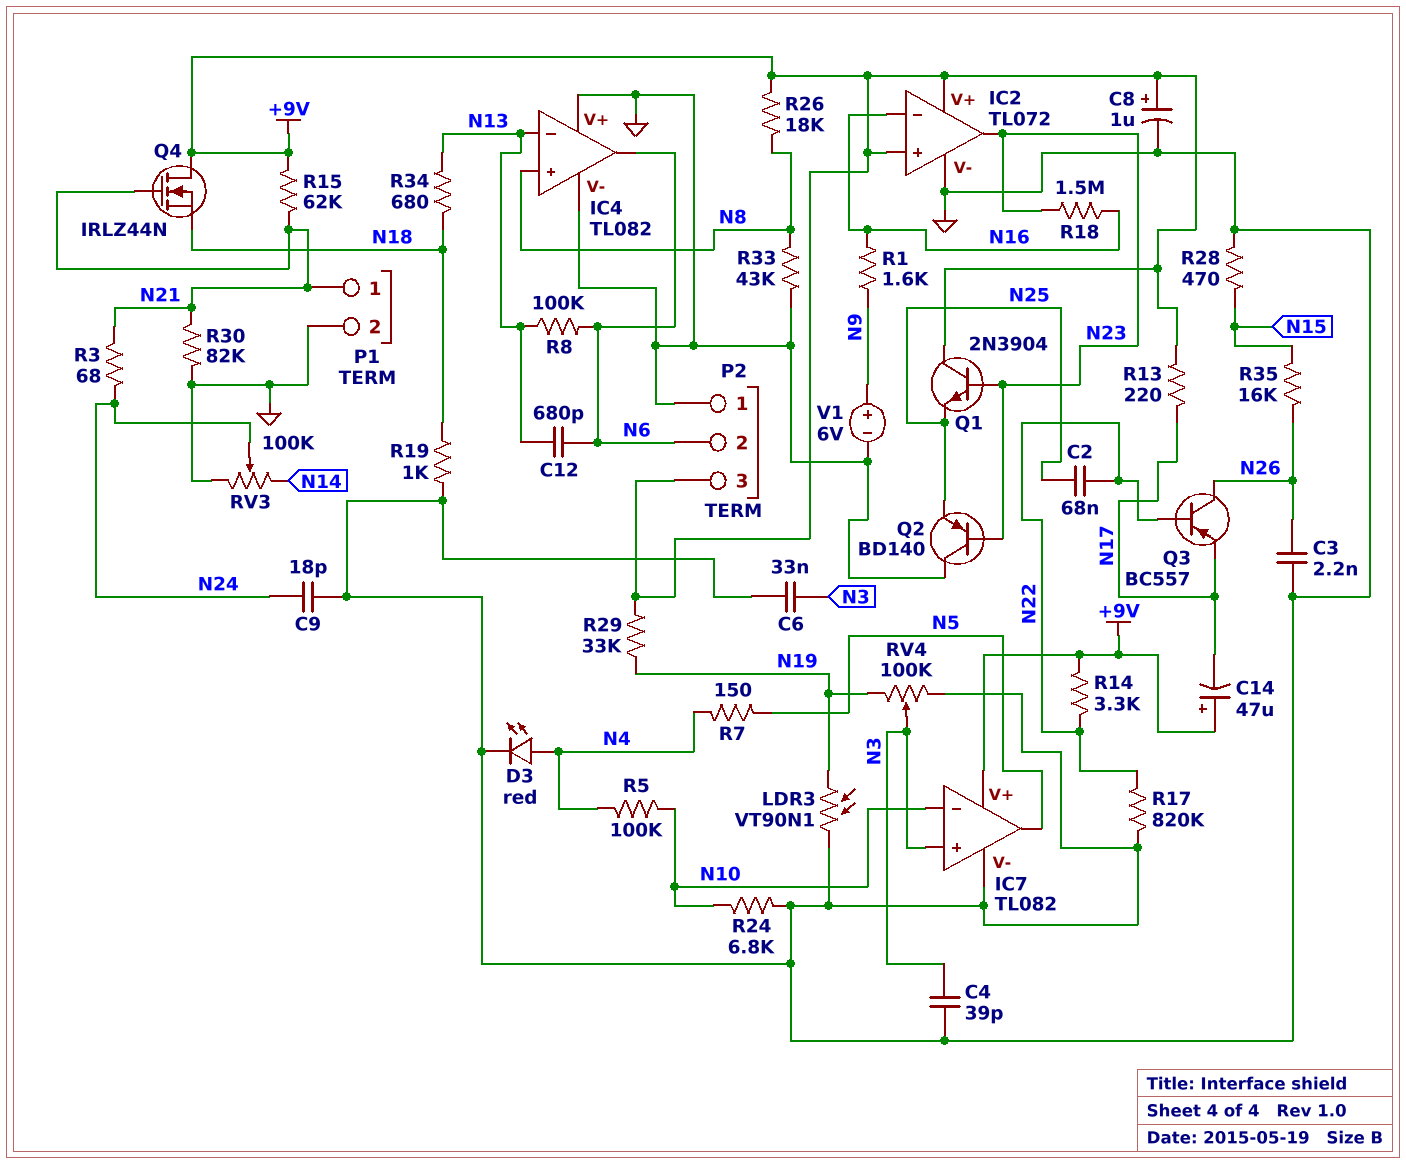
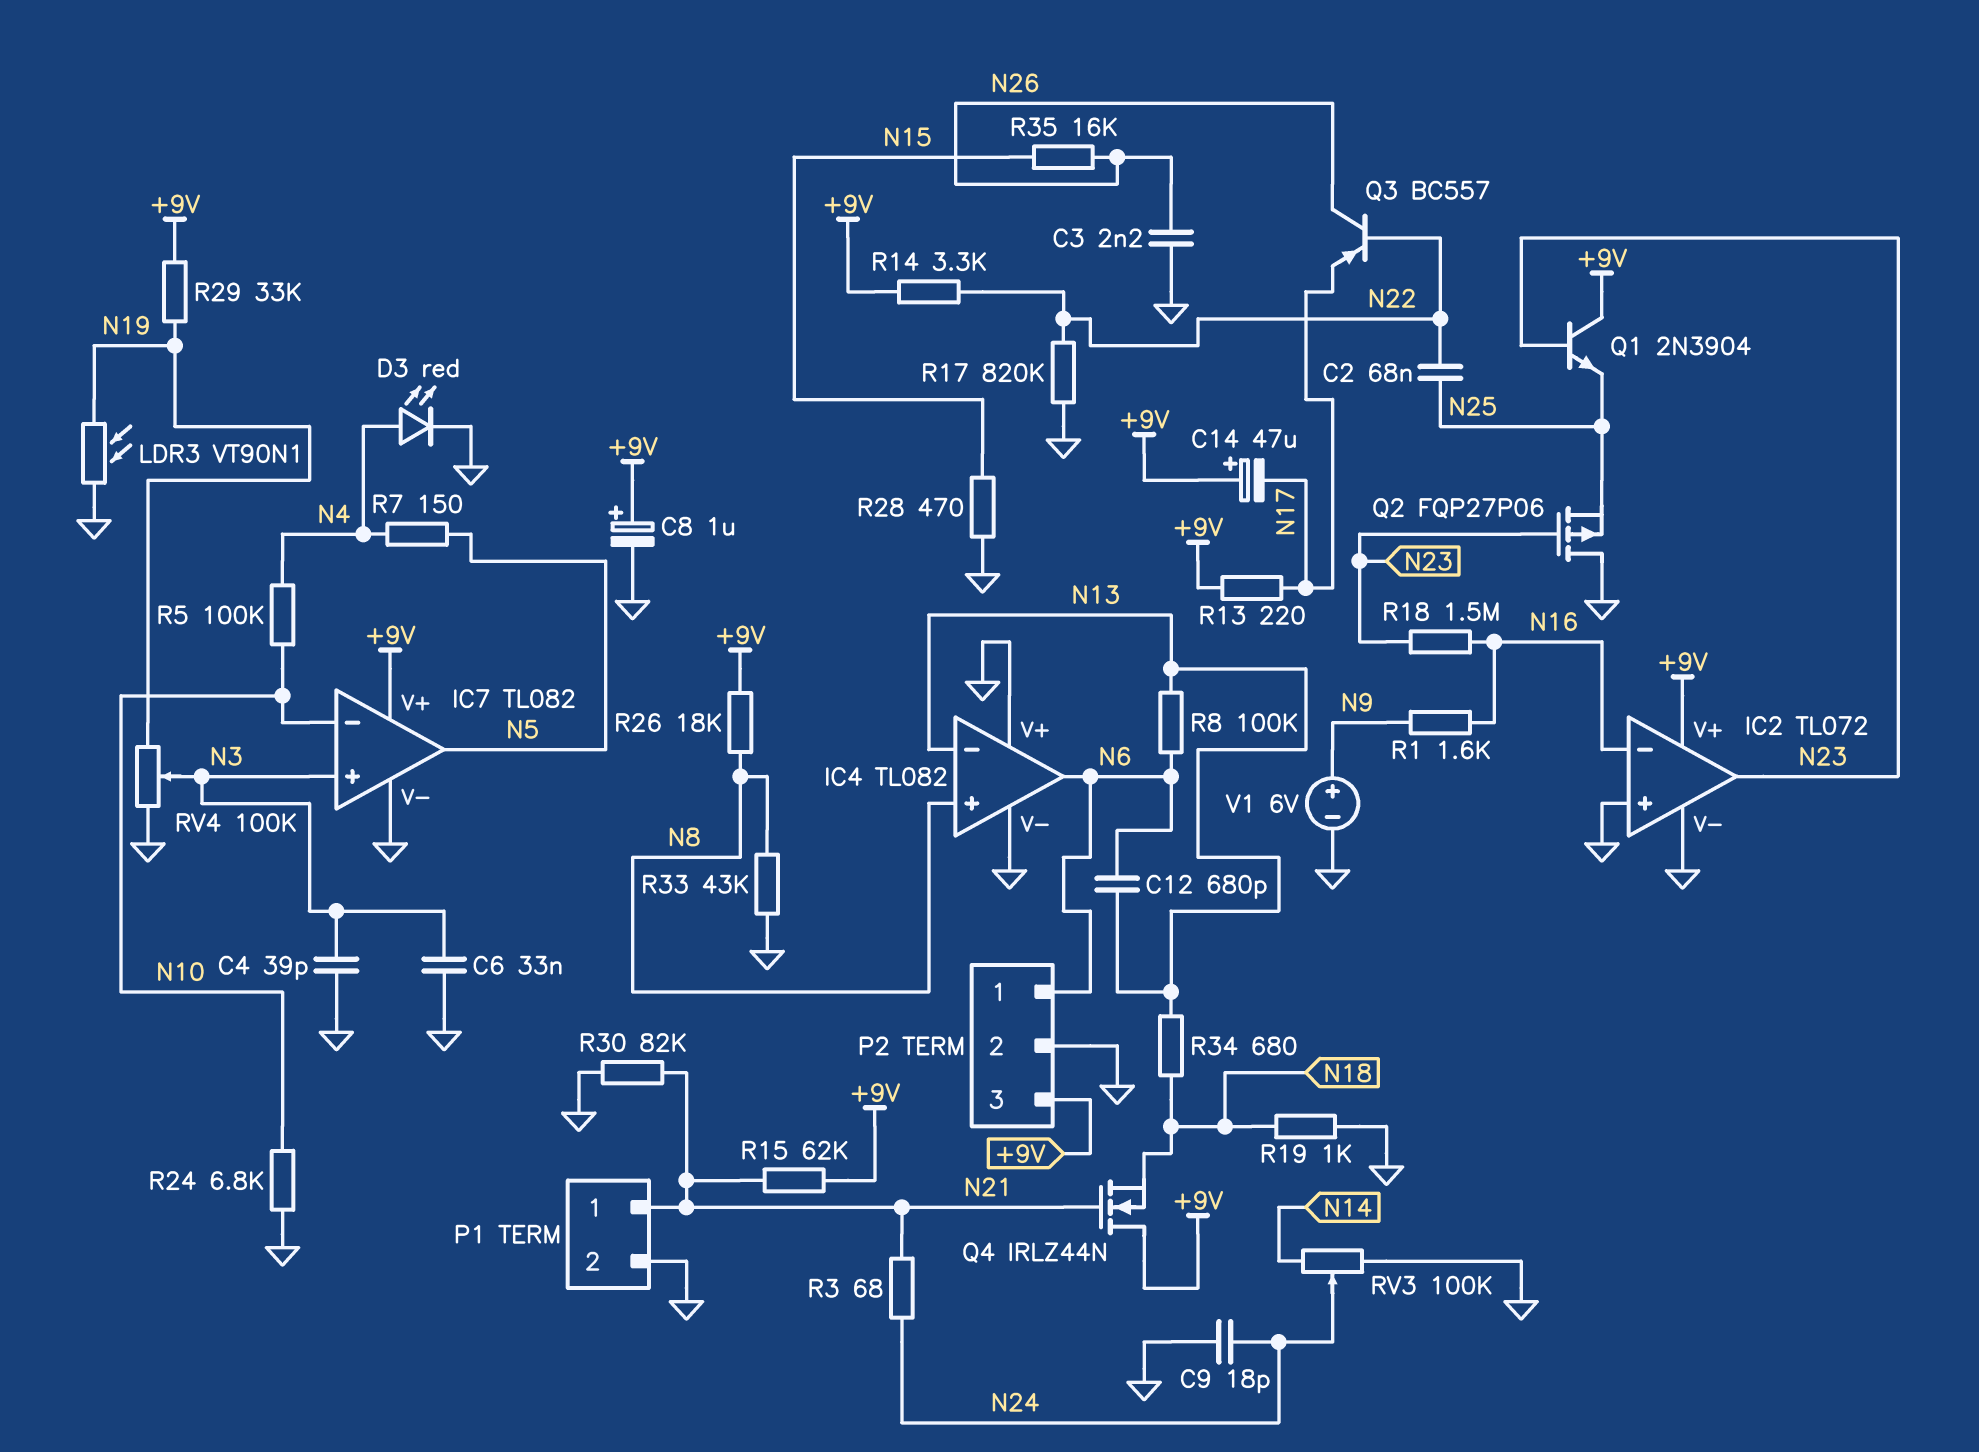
IC2 pin in+: +9V -> GND
P2 pin 1: GND -> N6
P2 pin 2: N6 -> GND
Q2: PNP BD140 (B N23, C GND, E N25) -> PMOS FQP27P06 (G N23, D GND, S N25)

